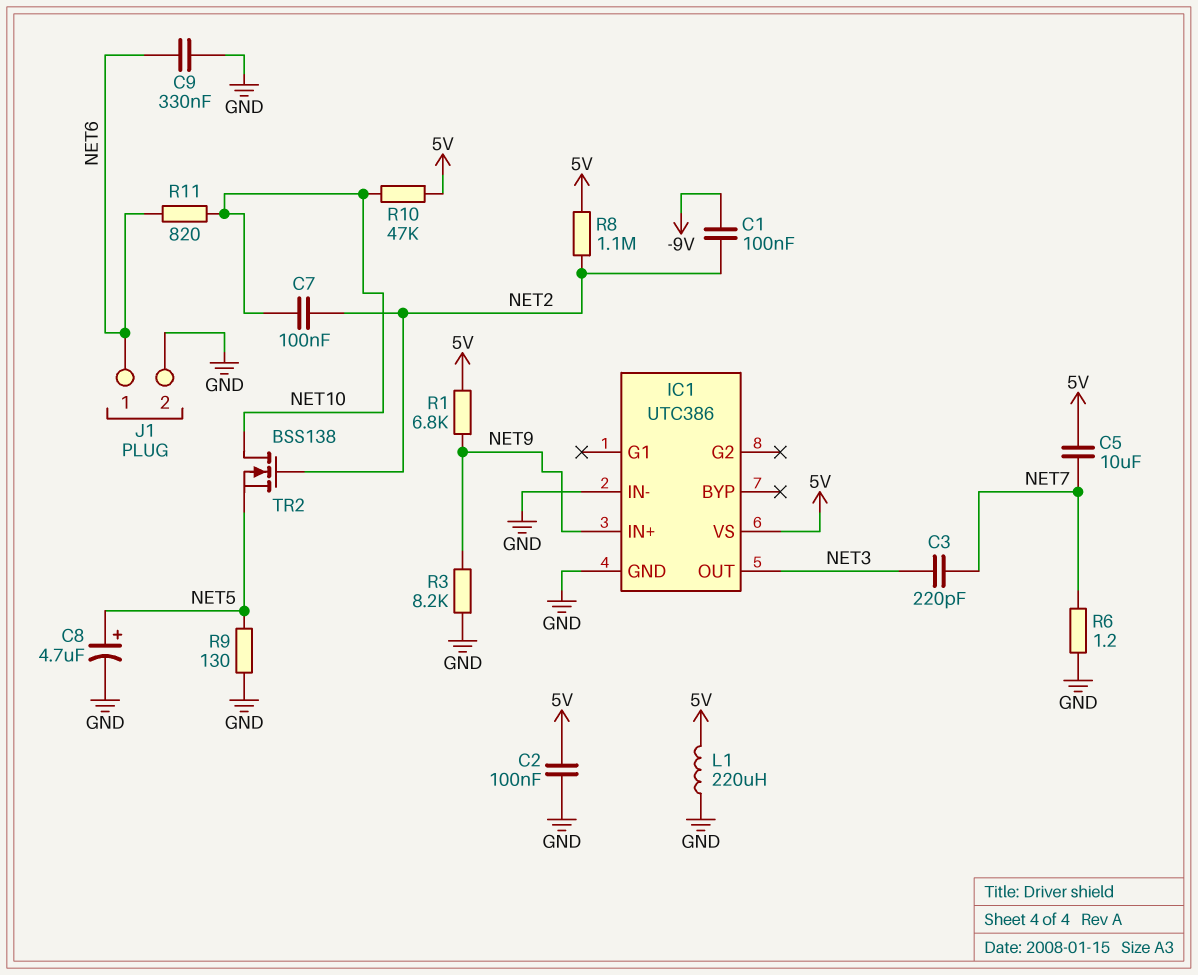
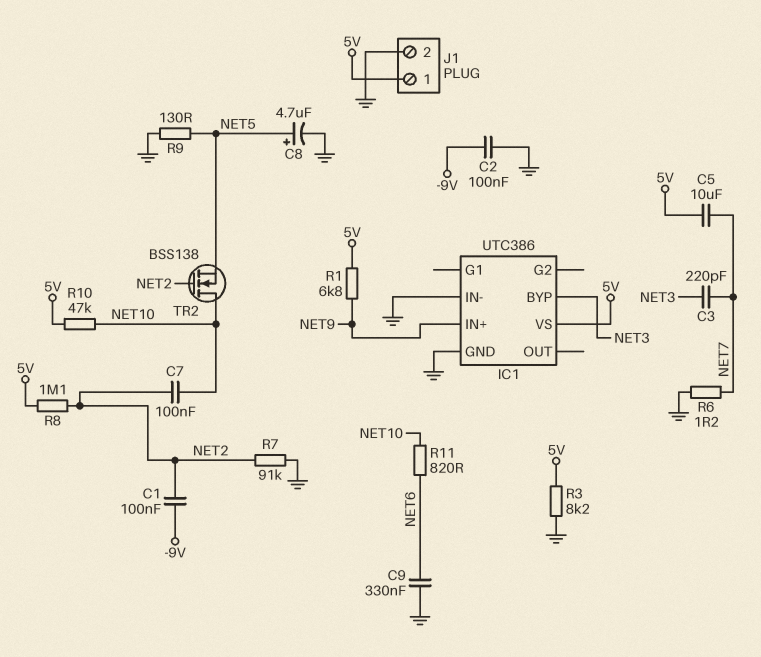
C2: 100nF (5V, GND) -> 100nF (-9V, GND)
IC1 pin BYP: none -> NET3
IC1 pin OUT: NET3 -> none
J1 pin 1: NET6 -> 5V
L1: 220uH (5V, GND) -> none
R3: 8.2k (GND, NET9) -> 8.2k (5V, GND)
R7: none -> 91k (GND, NET2)

